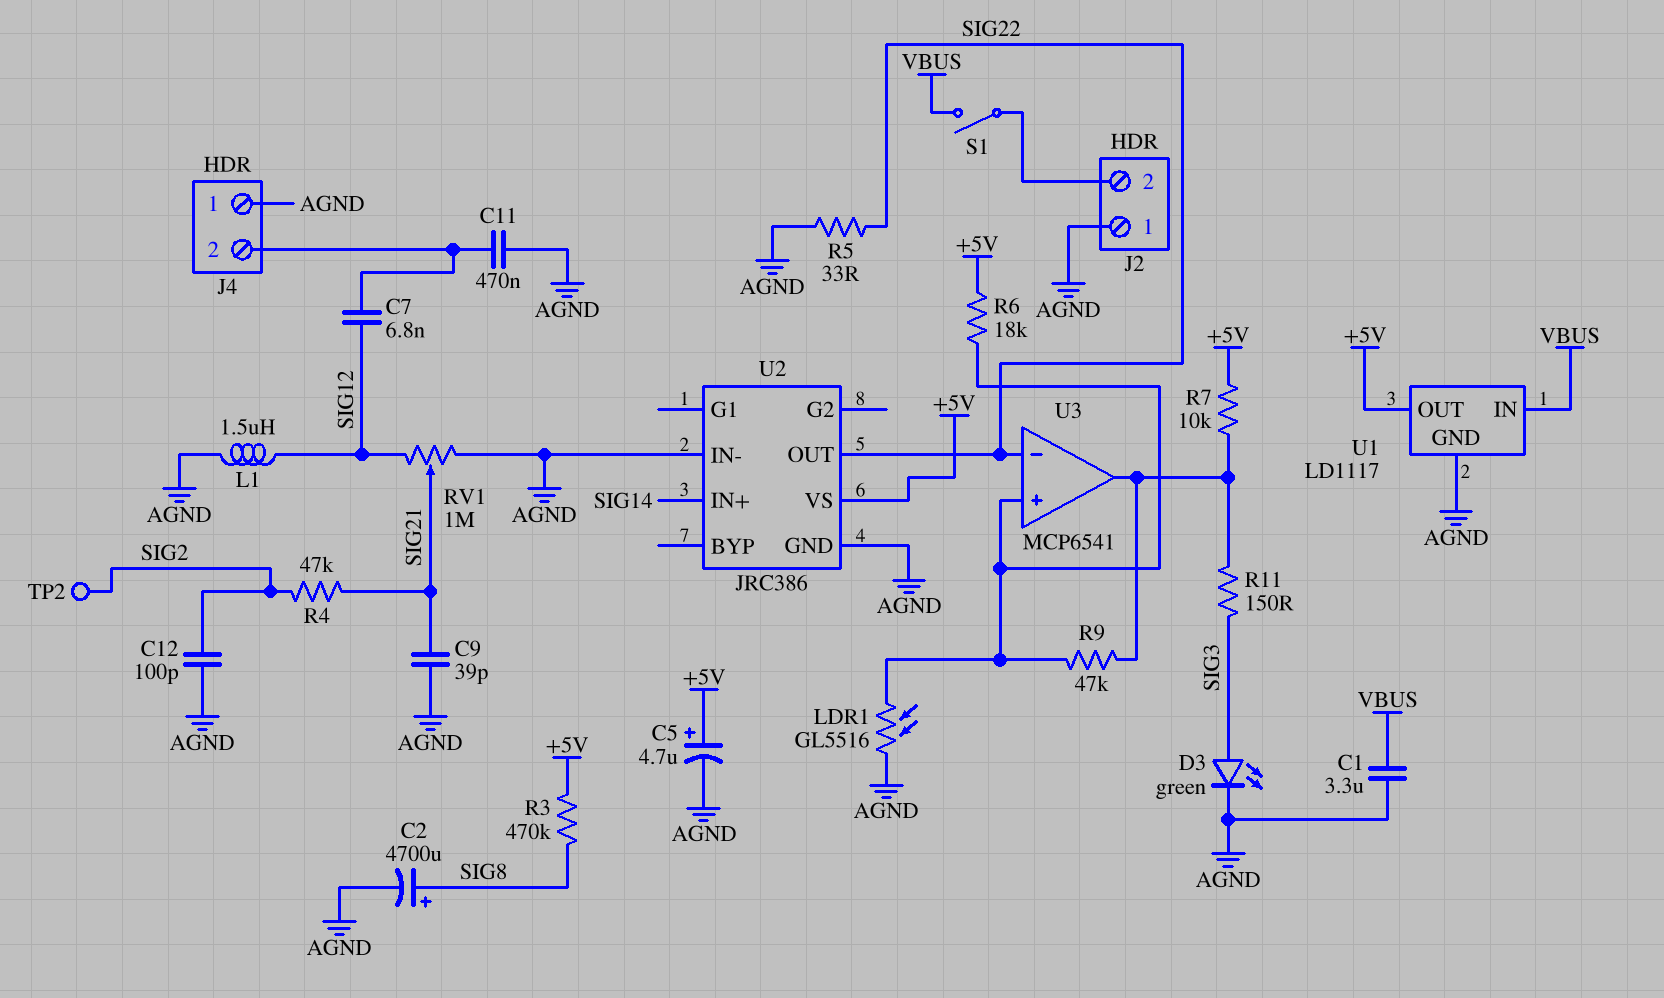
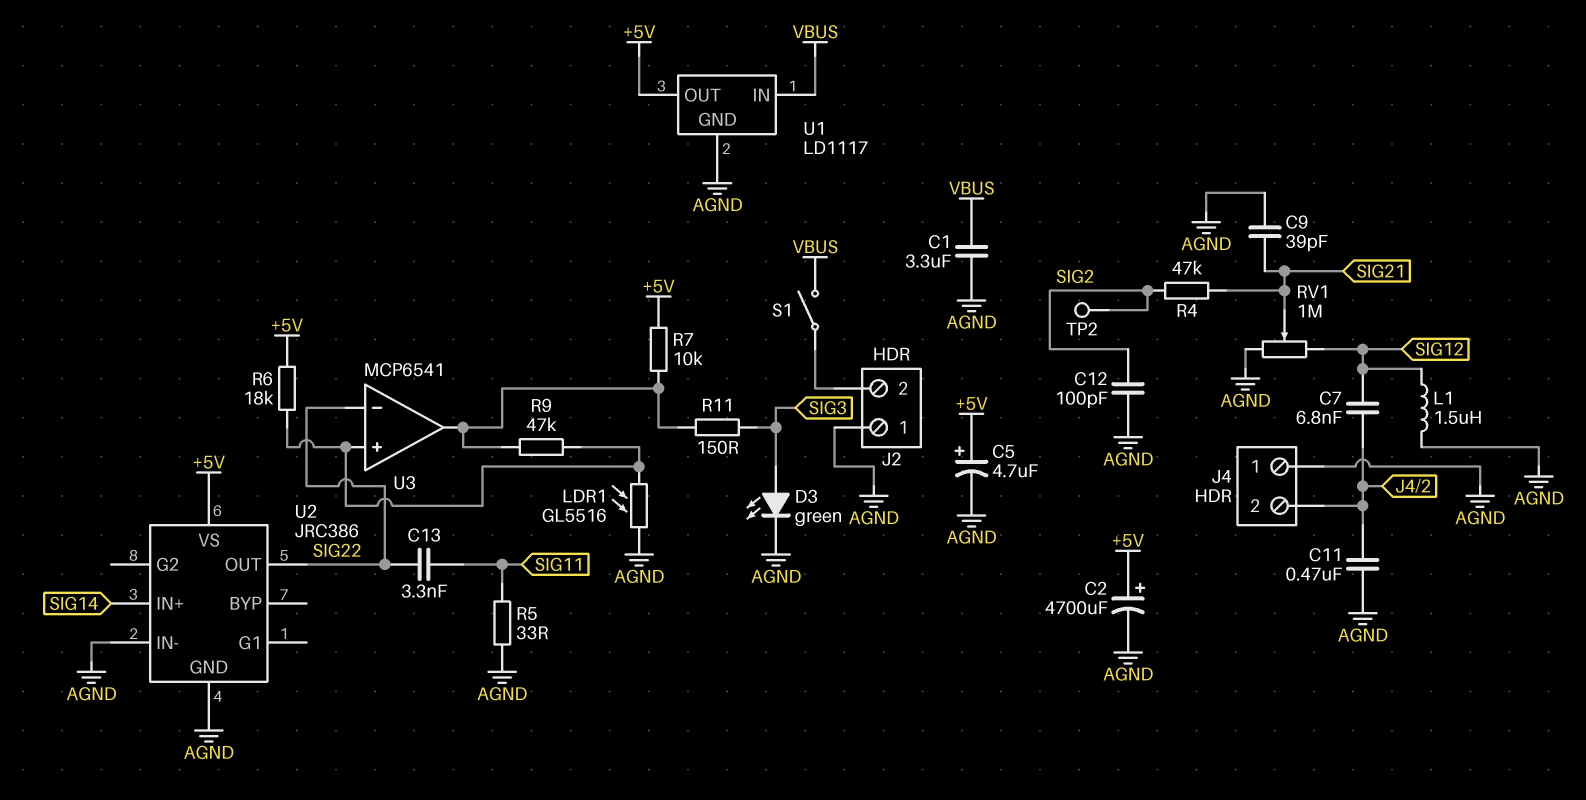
C2: 4700uF (plus SIG8, minus AGND) -> 4700uF (plus +5V, minus AGND)
C13: none -> 3.3nF (SIG11, SIG22)
R3: 470k (+5V, SIG8) -> none
R5: 33 (AGND, SIG22) -> 33 (AGND, SIG11)

